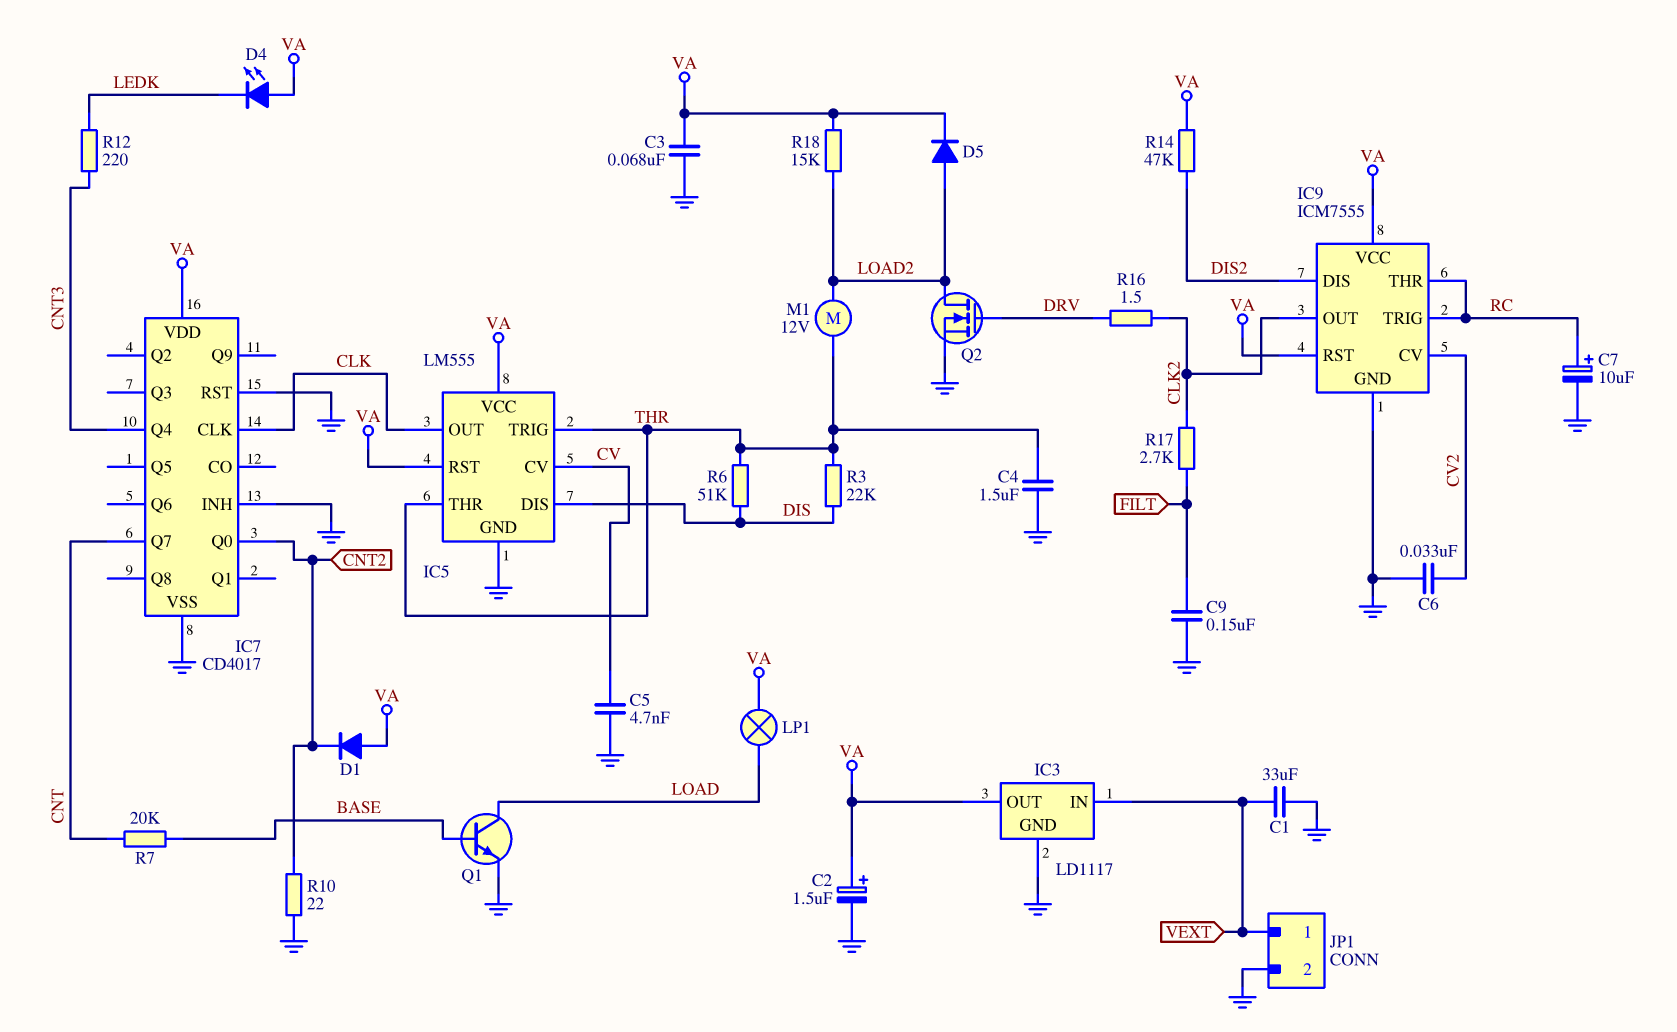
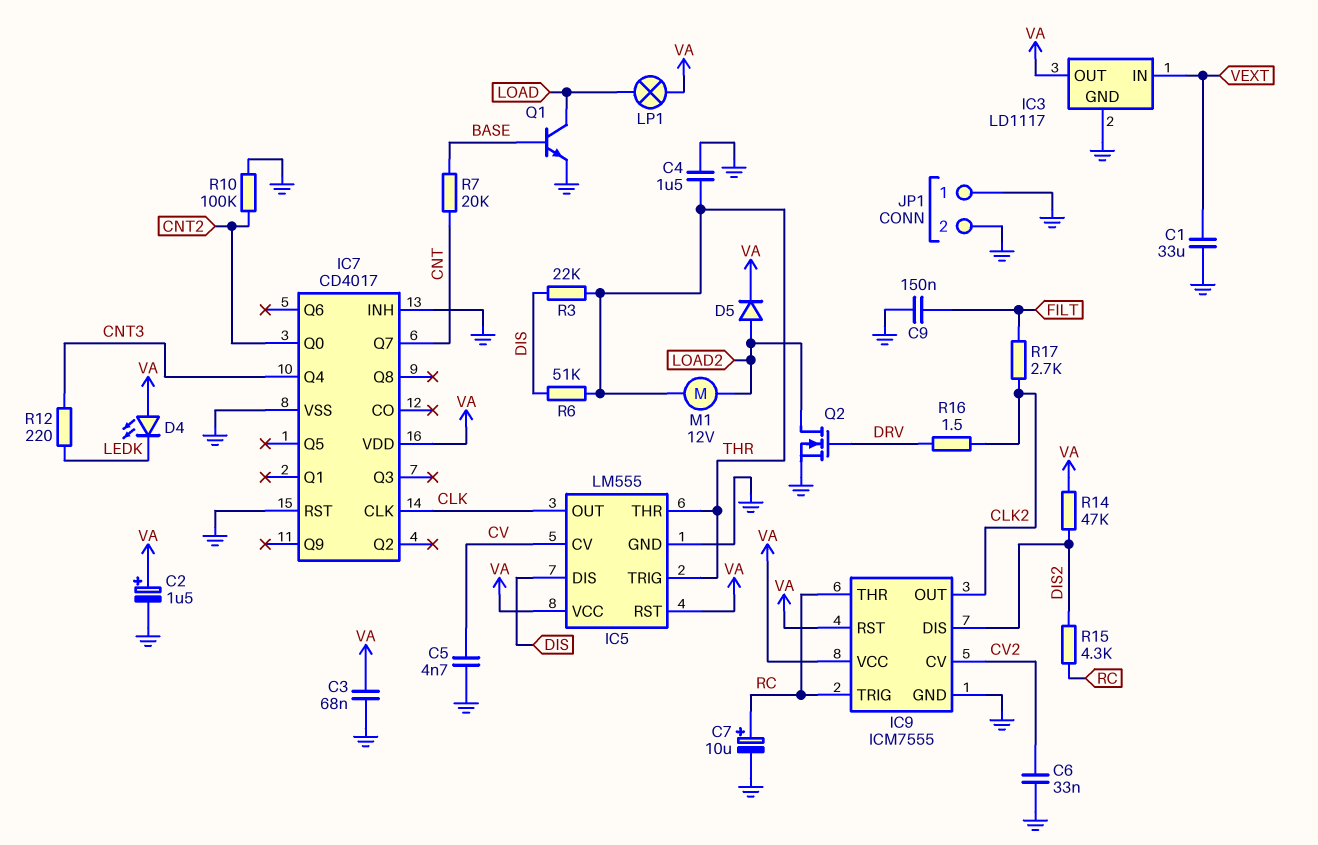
D1: diode (A VA, K CNT2) -> none
JP1 pin 1: VEXT -> GND
R10: 22 (CNT2, GND) -> 100k (CNT2, GND)
R15: none -> 4.3k (DIS2, RC)
R18: 15k (LOAD2, VA) -> none

